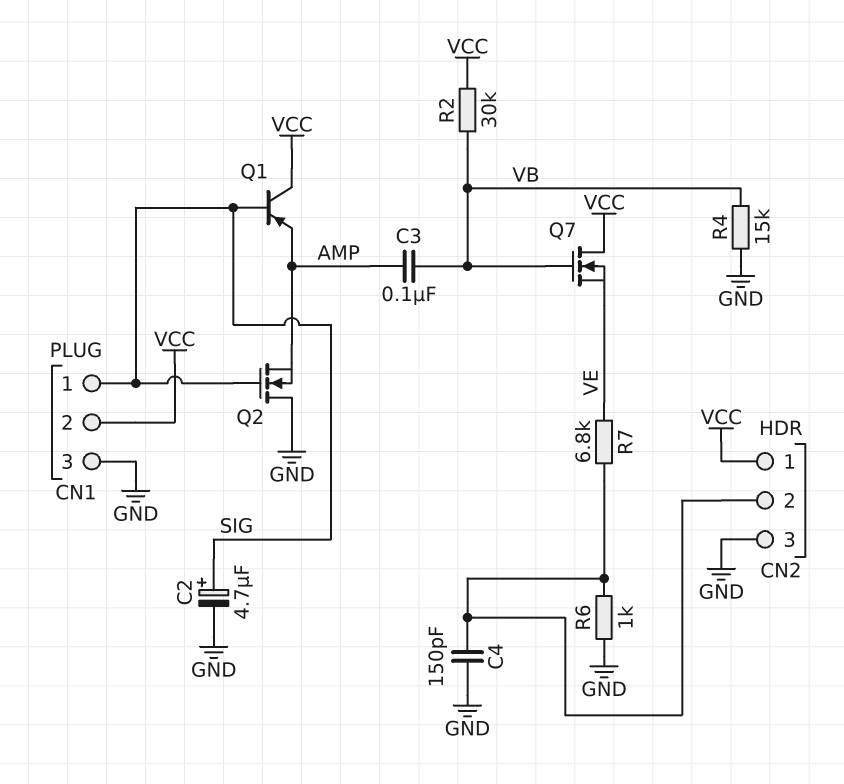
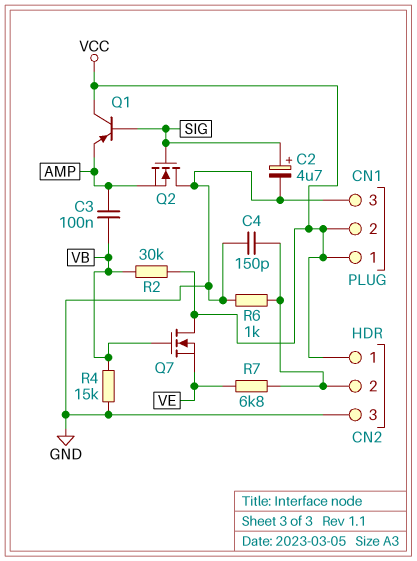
CN1 pin 1: SIG -> VCC

